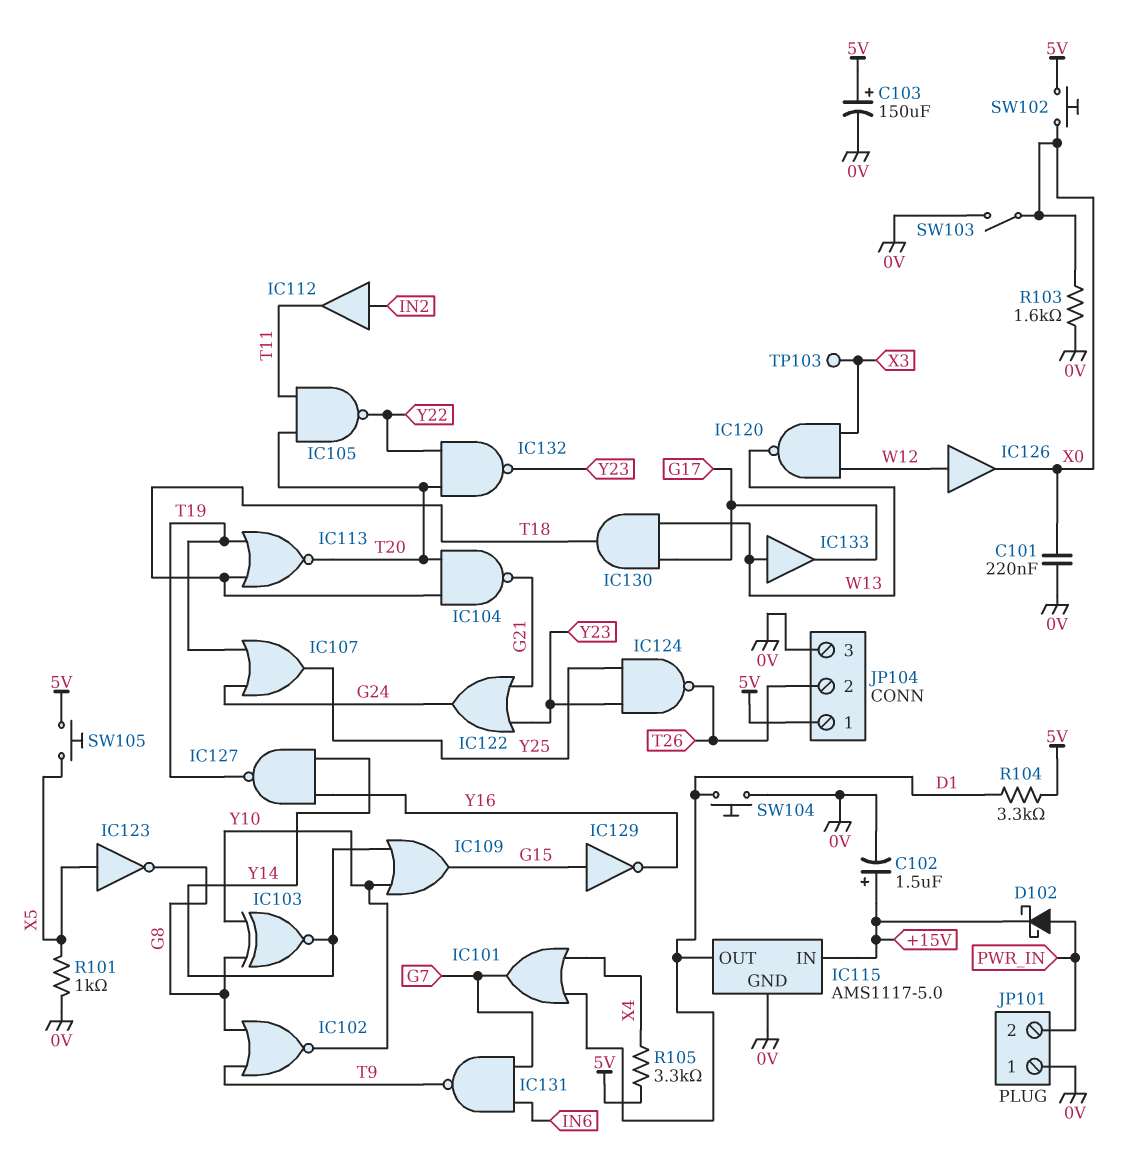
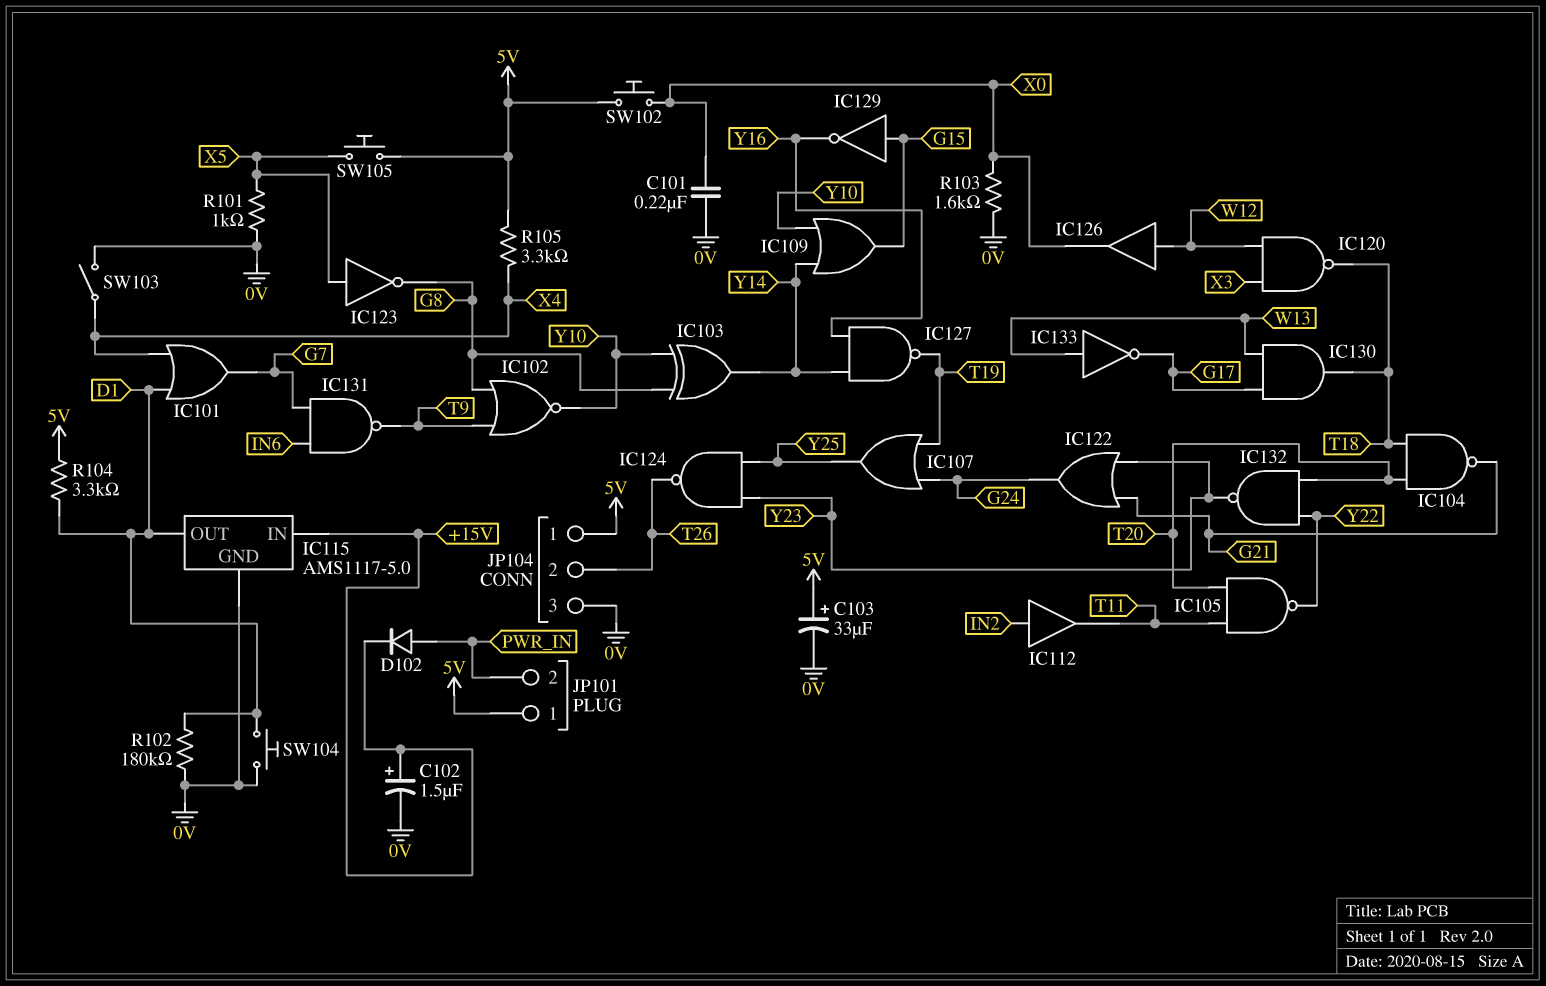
C103: 150uF (plus 5V, minus 0V) -> 33uF (plus 5V, minus 0V)
D102: schottky (A PWR_IN, K +15V) -> diode (A PWR_IN, K +15V)
IC103: XNOR (in G8, in Y10, out Y14) -> XOR (in G8, in Y10, out Y14)
IC113: NOR (in T18, in T19, out T20) -> none
IC120: NAND (in W12, in X3, out W13) -> NAND (in W12, in X3, out T18)
IC133: buffer (in W13, out G17) -> NOT (in W13, out G17)
JP101 pin 1: 0V -> 5V
R102: none -> 180k (0V, D1)
SW103: switch (0V, X0) -> switch (0V, X4)
TP103: test point (X3) -> none

